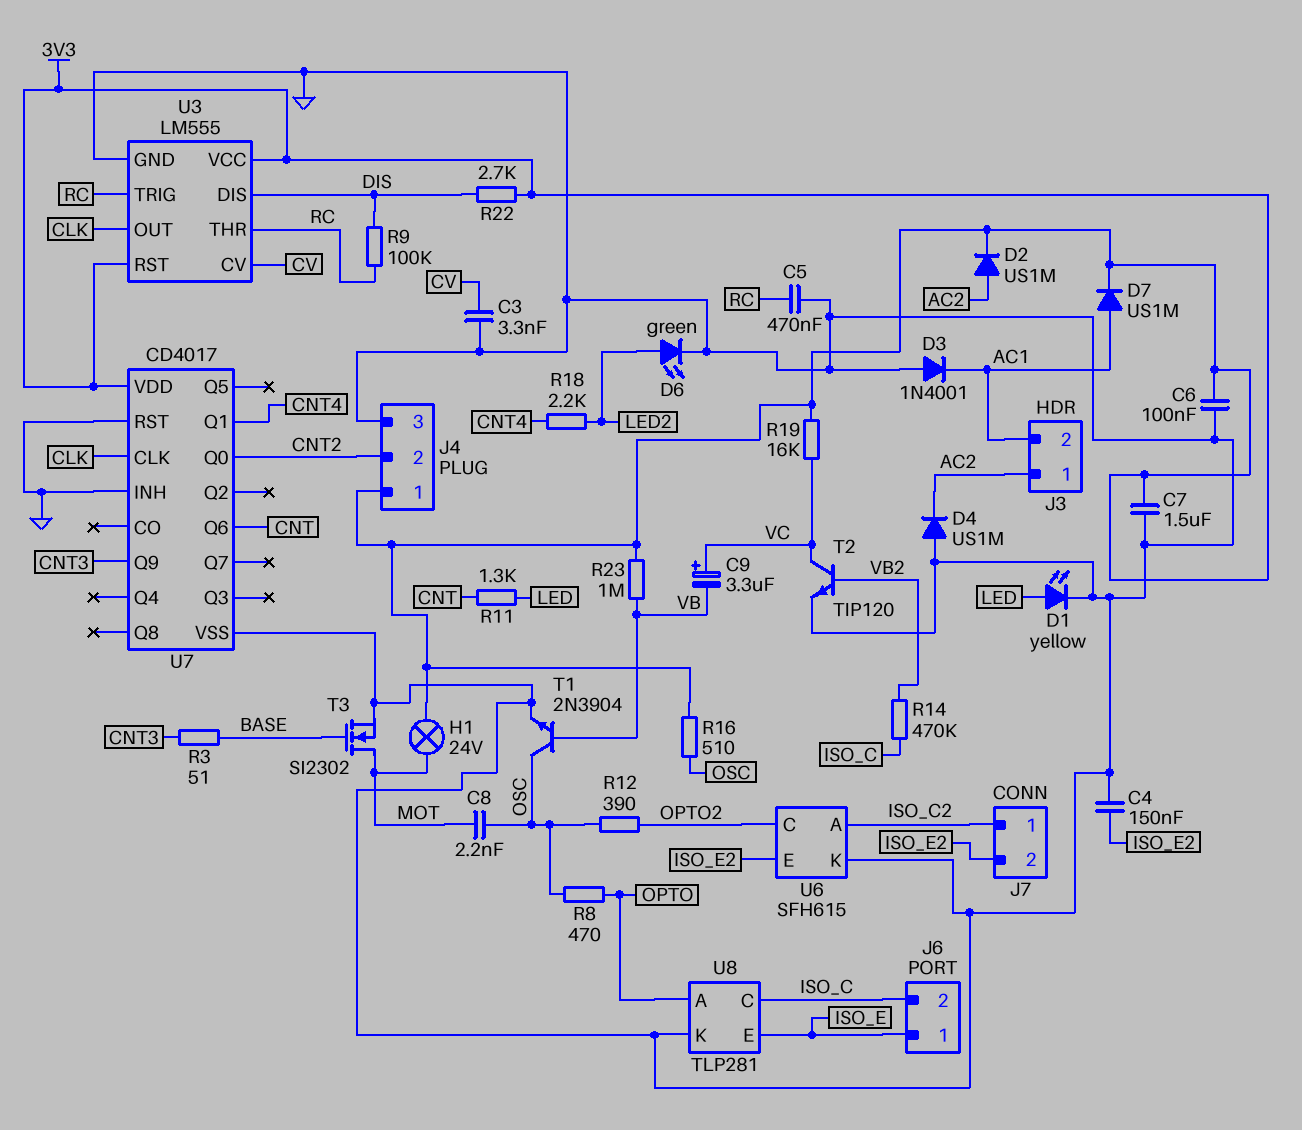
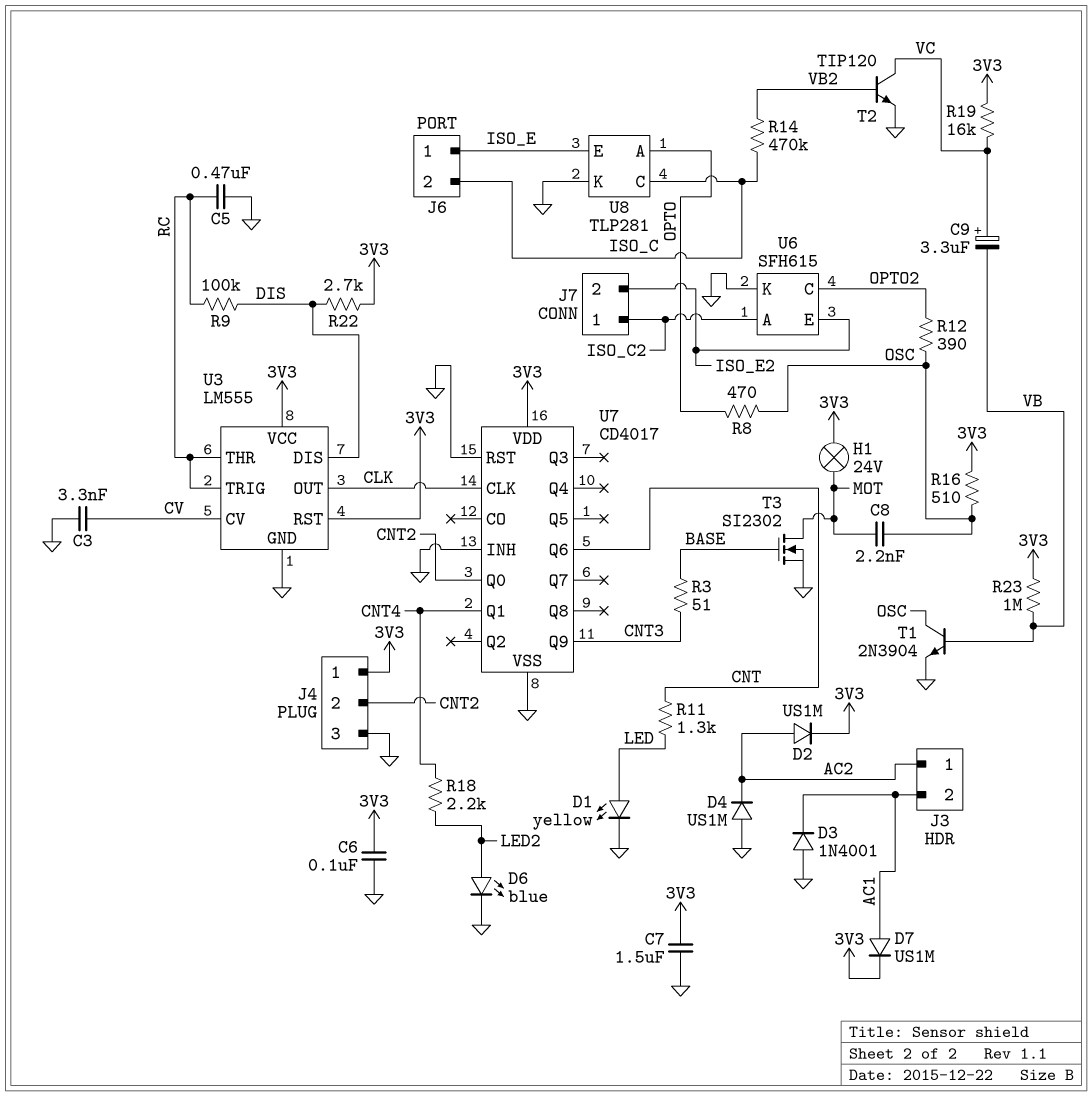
C4: 150nF (GND, ISO_E2) -> none
D6: LED green (A LED2, K GND) -> LED blue (A LED2, K GND)

